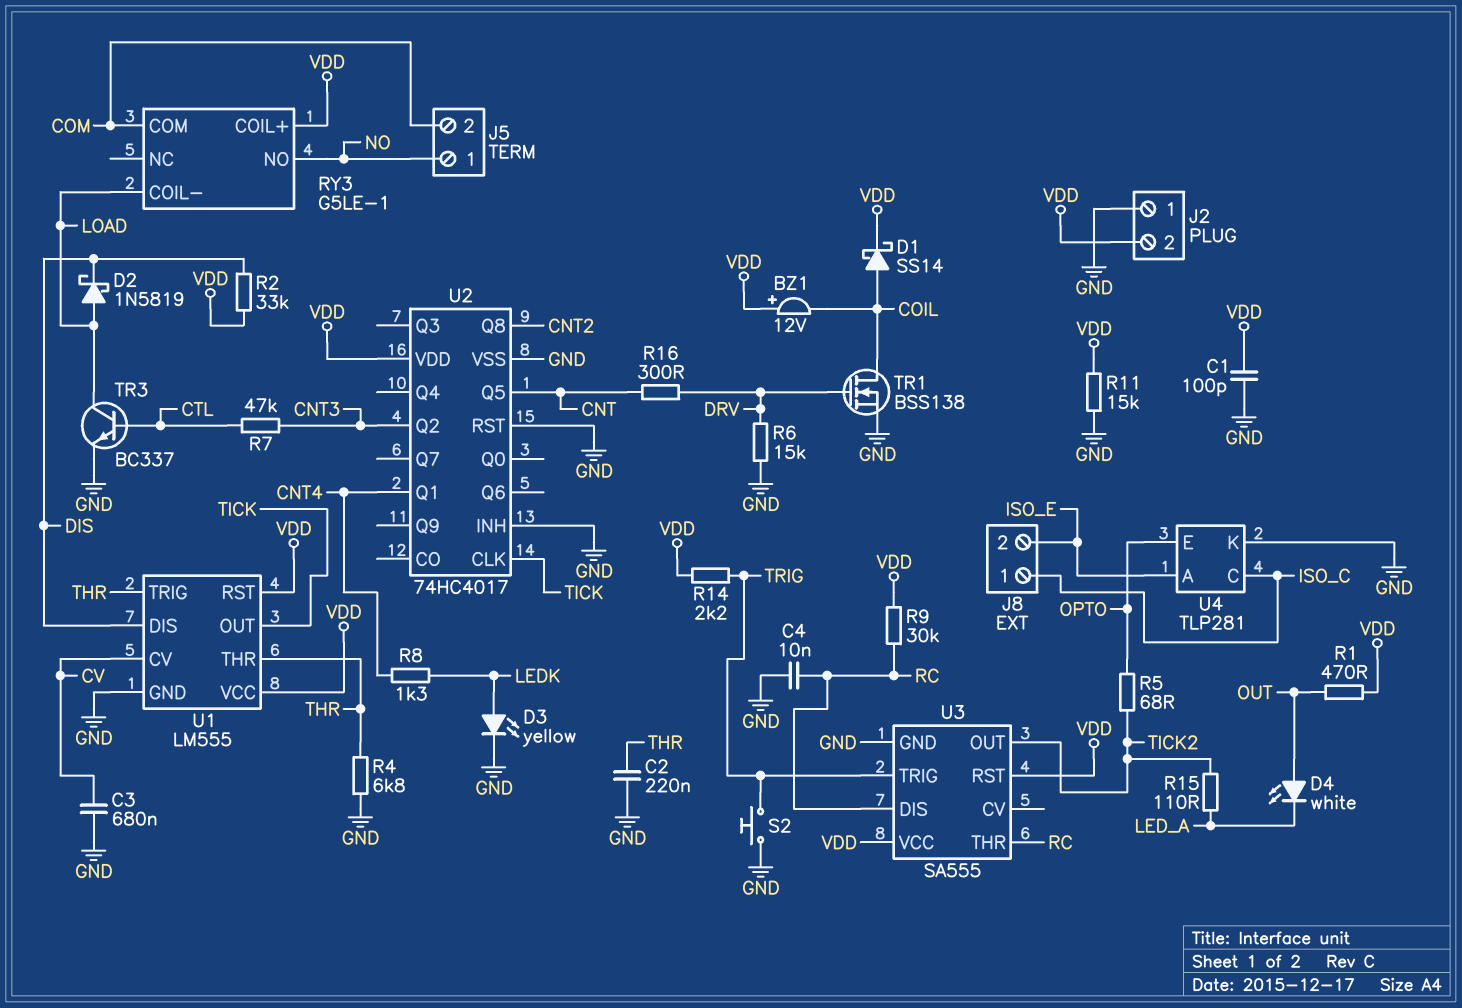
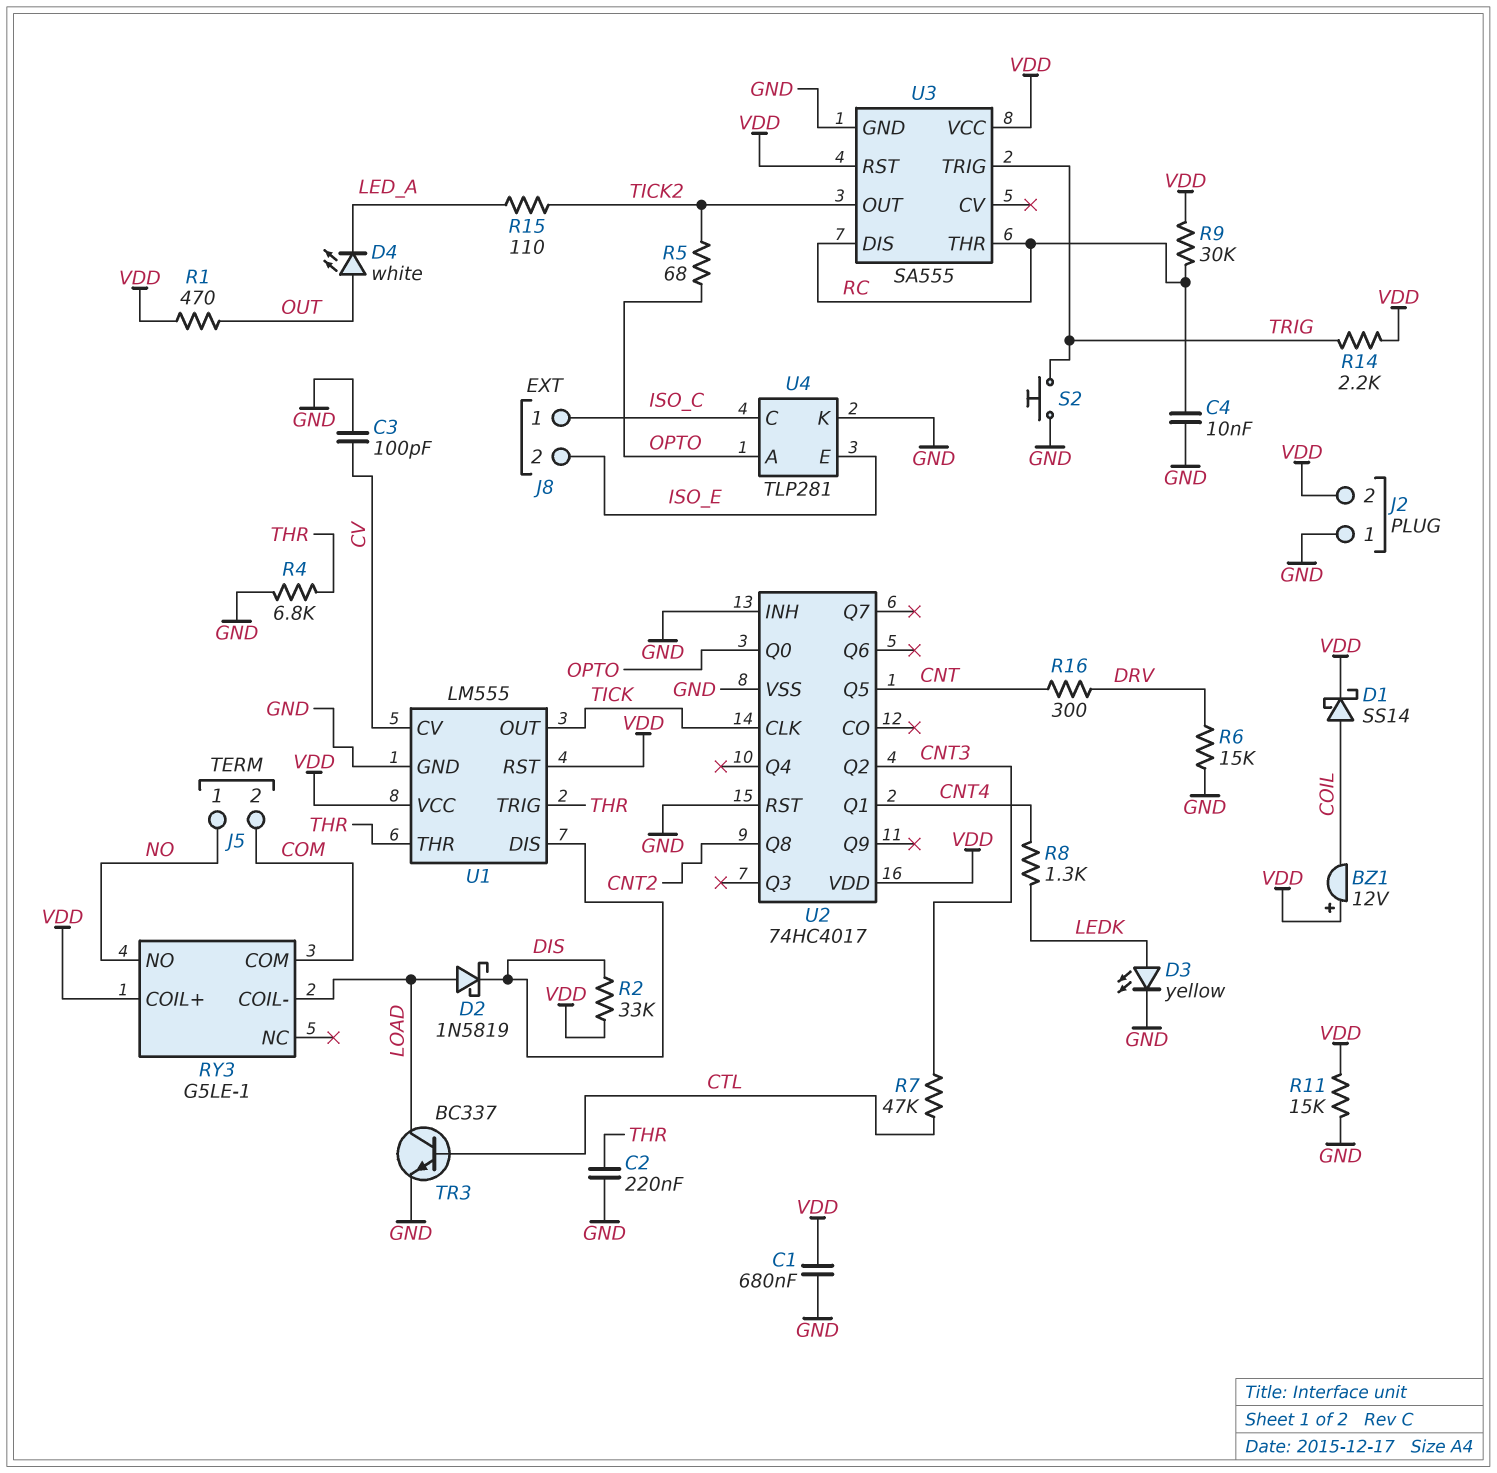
C1: 100pF (GND, VDD) -> 680nF (GND, VDD)
C3: 680nF (CV, GND) -> 100pF (CV, GND)
TR1: NMOS BSS138 (G DRV, D COIL, S GND) -> none
U2 pin Q0: none -> OPTO
U4 pin A: ISO_E -> OPTO
U4 pin E: OPTO -> ISO_E

